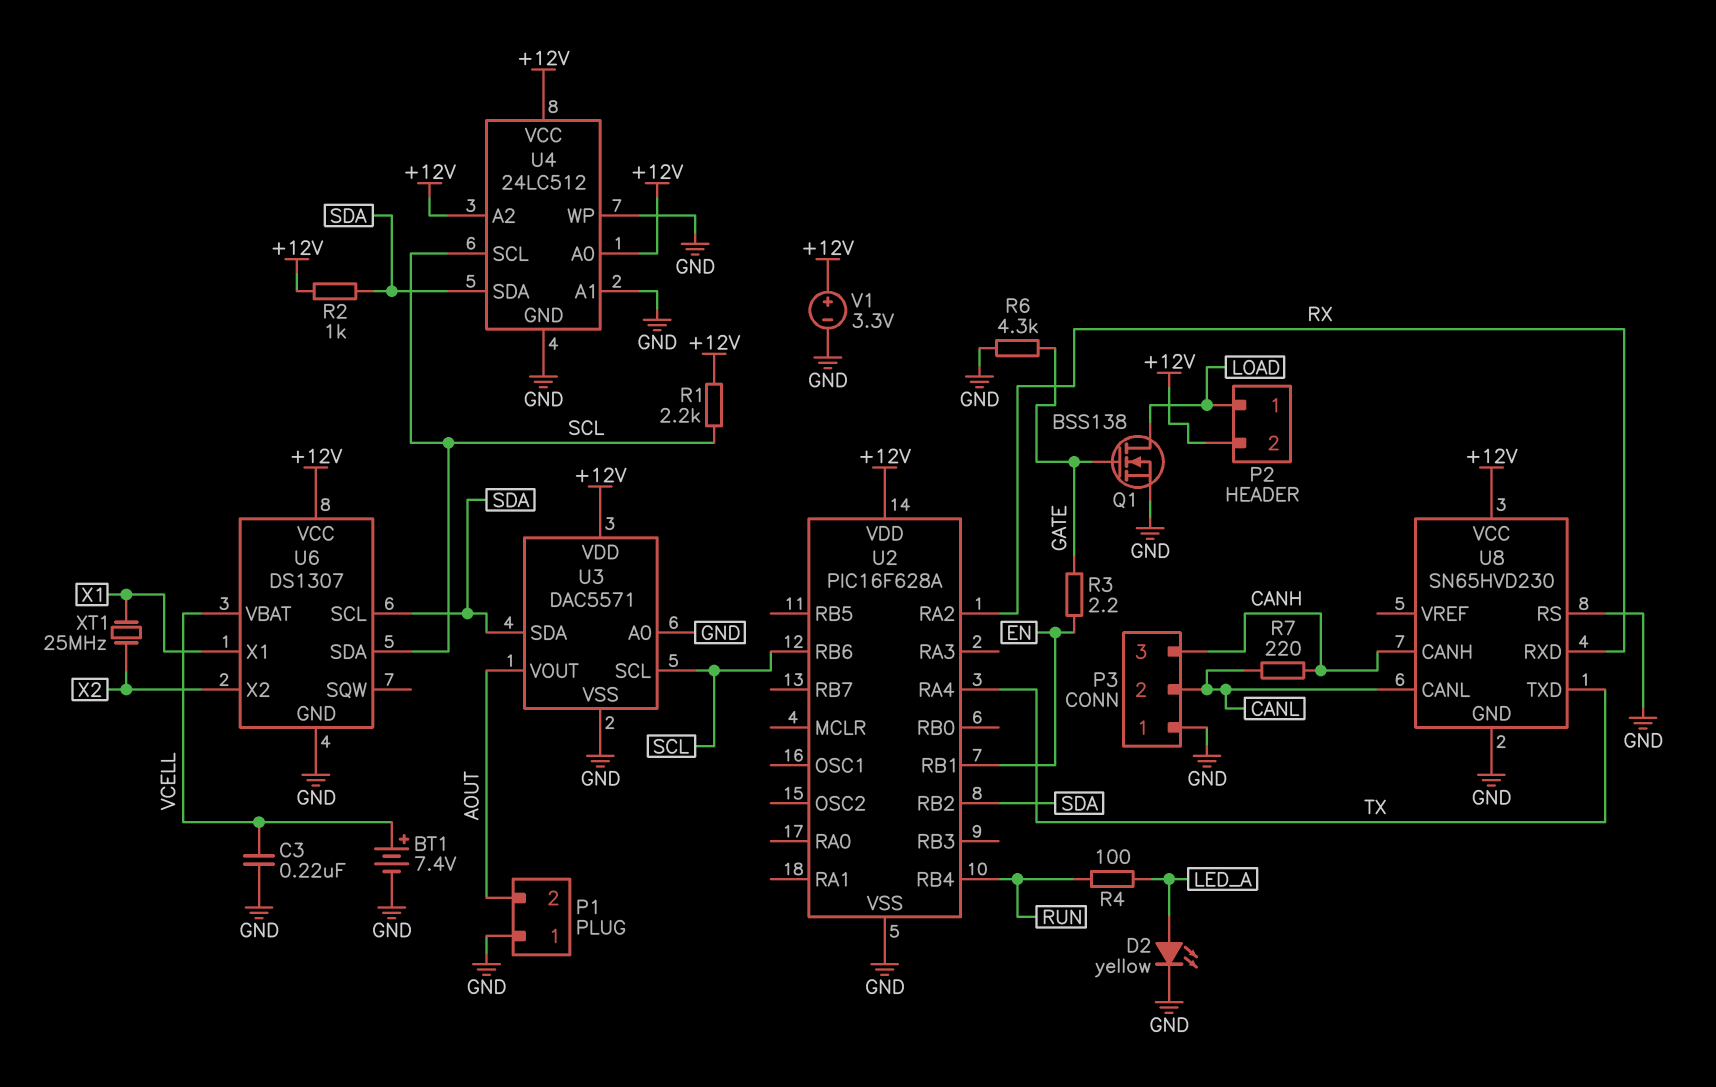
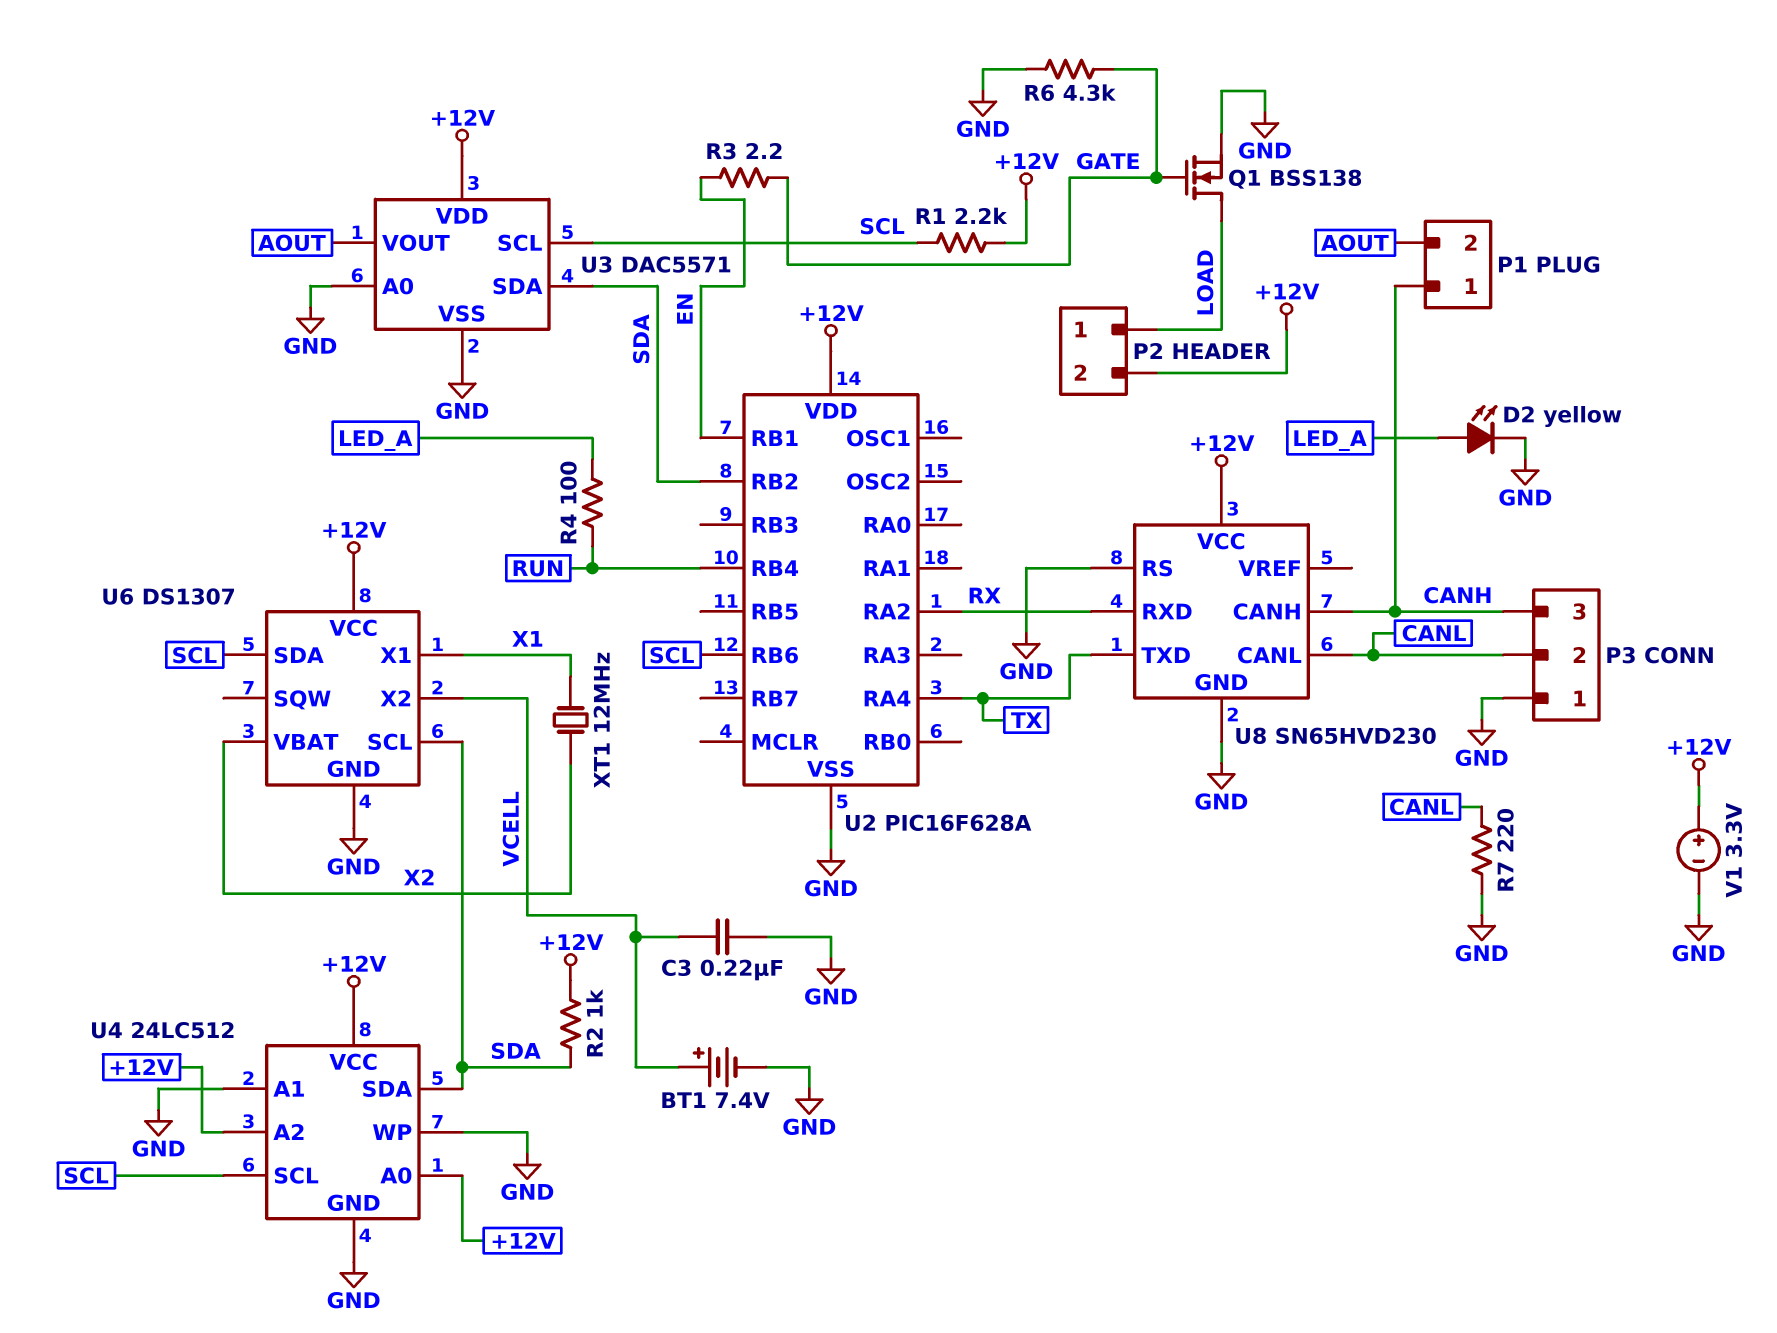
P1 pin 1: GND -> CANH
R7: 220 (CANH, CANL) -> 220 (CANL, GND)
U6 pin VBAT: VCELL -> X2
U6 pin X2: X2 -> VCELL
XT1: 25MHz (X1, X2) -> 12MHz (X1, X2)

